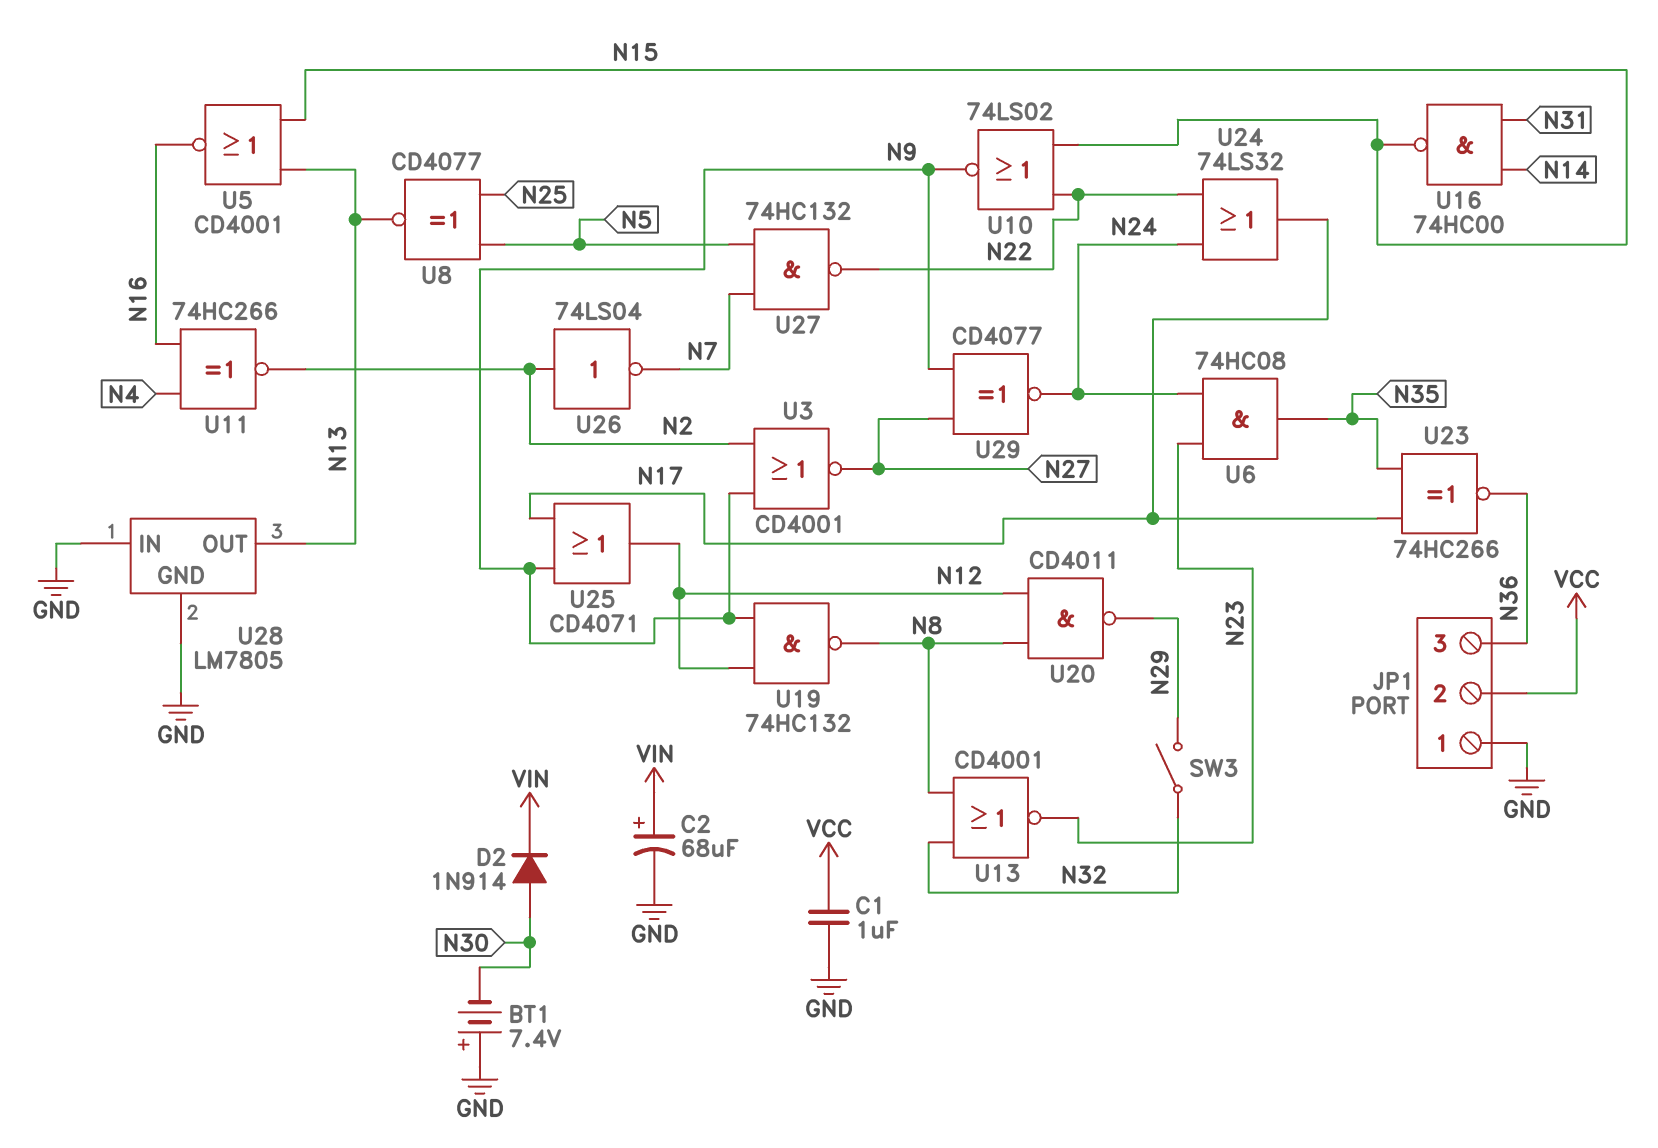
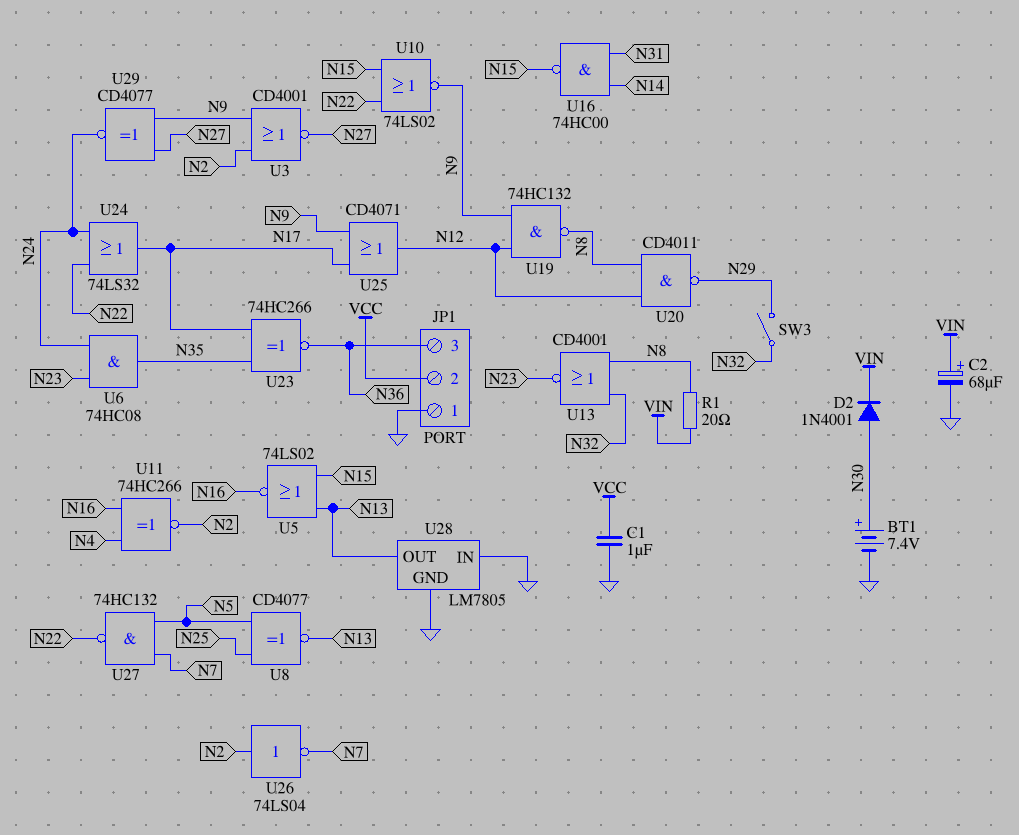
BT1: 7.4V (plus GND, minus N30) -> 7.4V (plus N30, minus GND)
D2: diode 1N914 (A N30, K VIN) -> diode 1N4001 (A N30, K VIN)
R1: none -> 20 (N8, VIN)
U5: NOR CD4001 (in N13, in N15, out N16) -> NOR 74LS02 (in N13, in N15, out N16)

